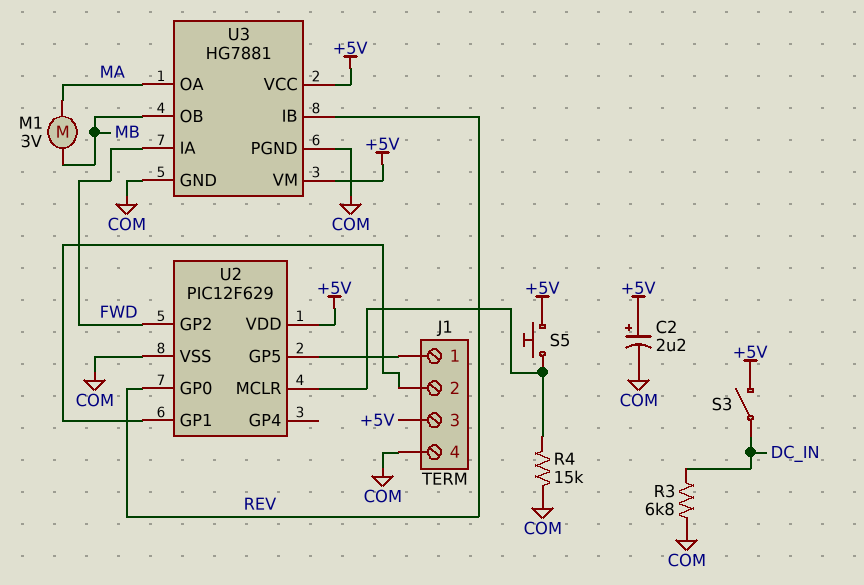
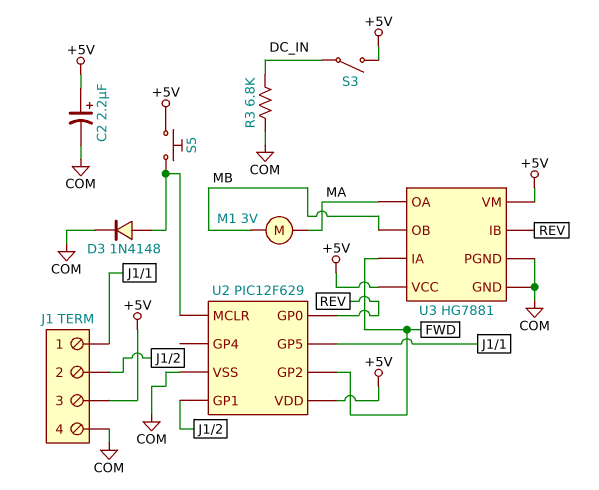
D3: none -> diode 1N4148 (A U2/MCLR, K COM)
R4: 15k (COM, U2/MCLR) -> none

